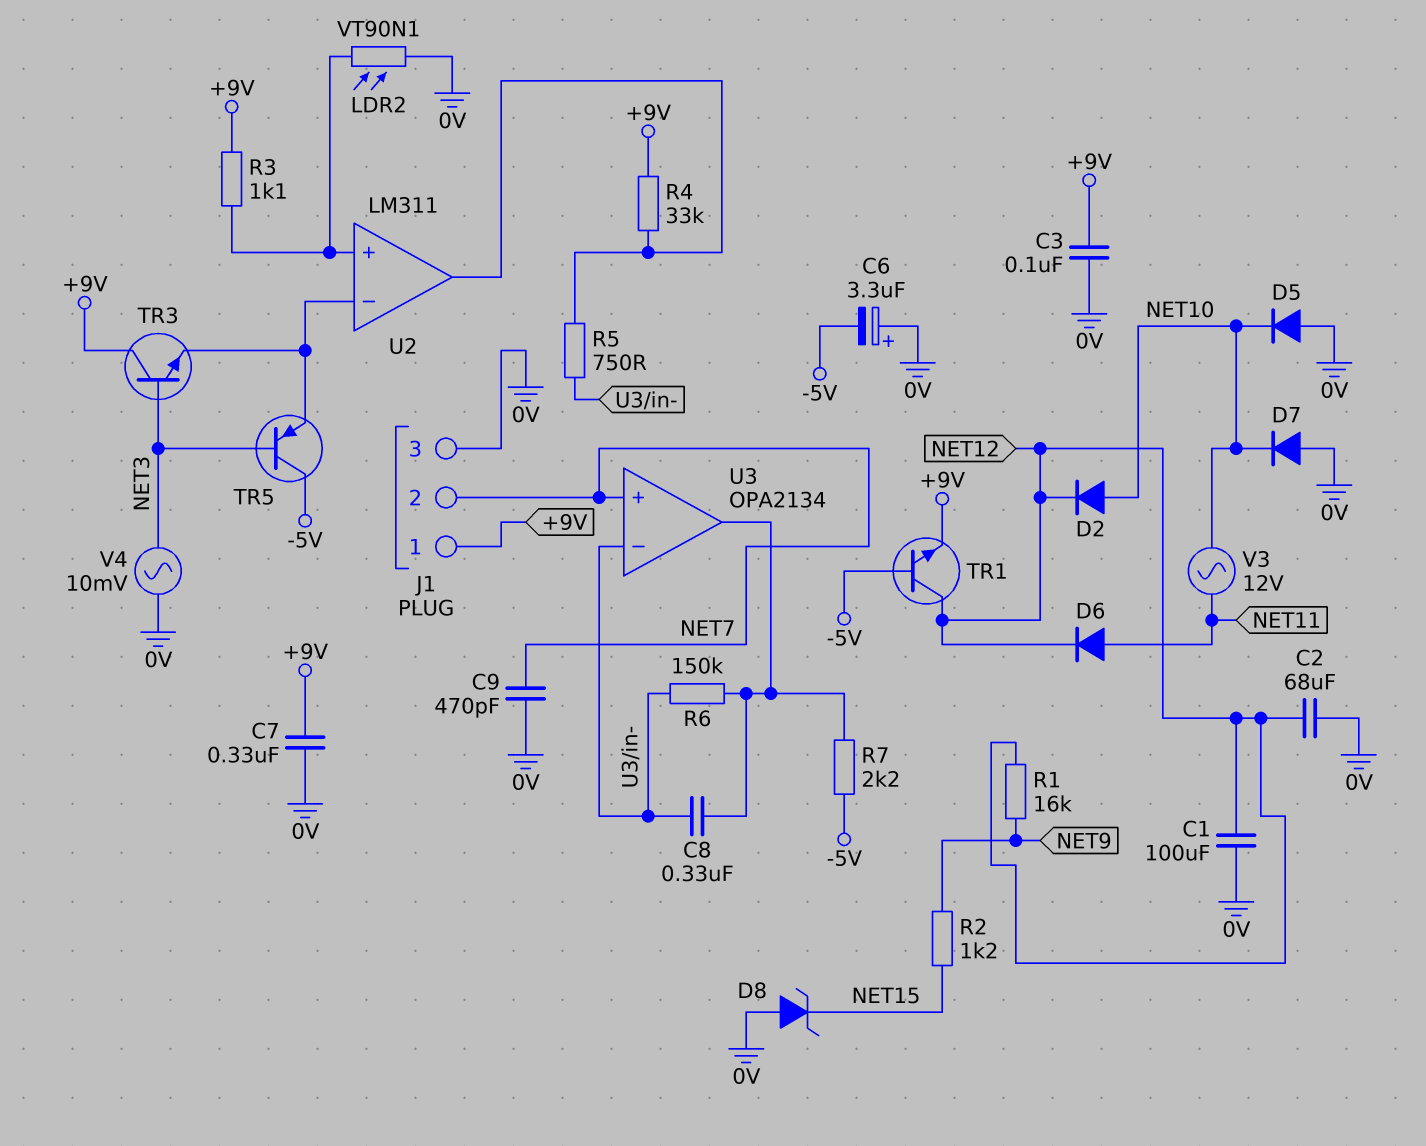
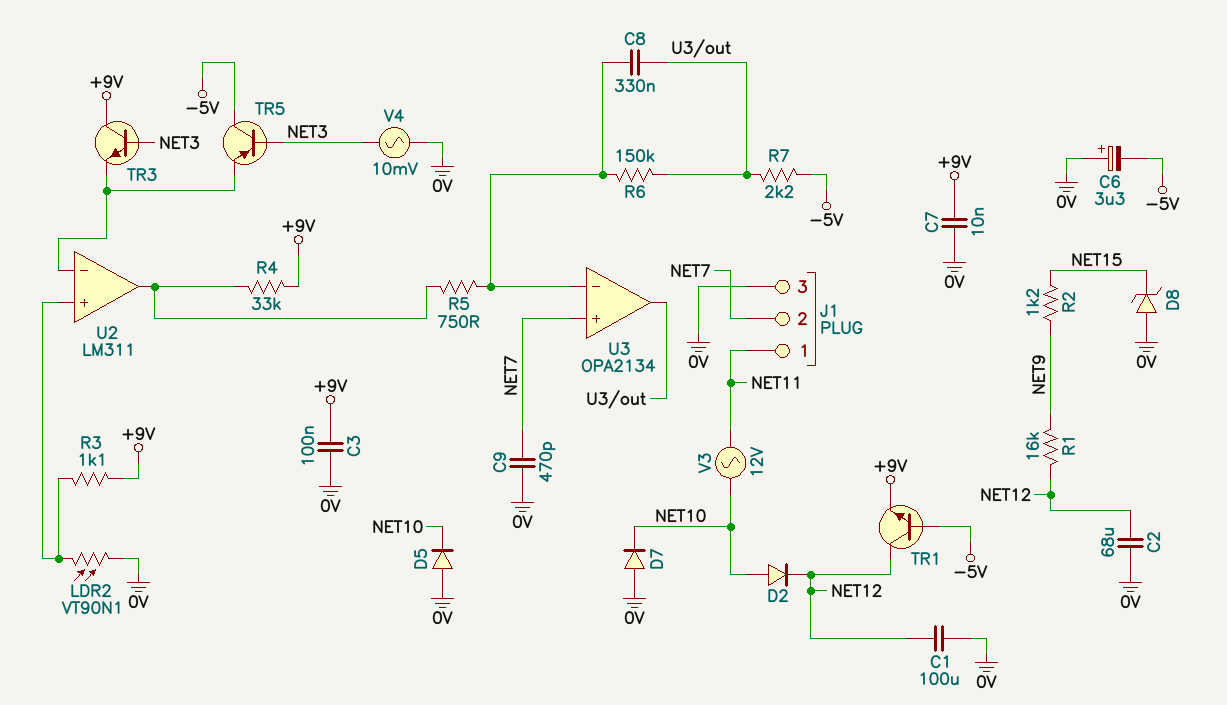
C7: 330nF (+9V, 0V) -> 10nF (+9V, 0V)
D6: diode (A NET11, K NET12) -> none
J1 pin 1: +9V -> NET11

